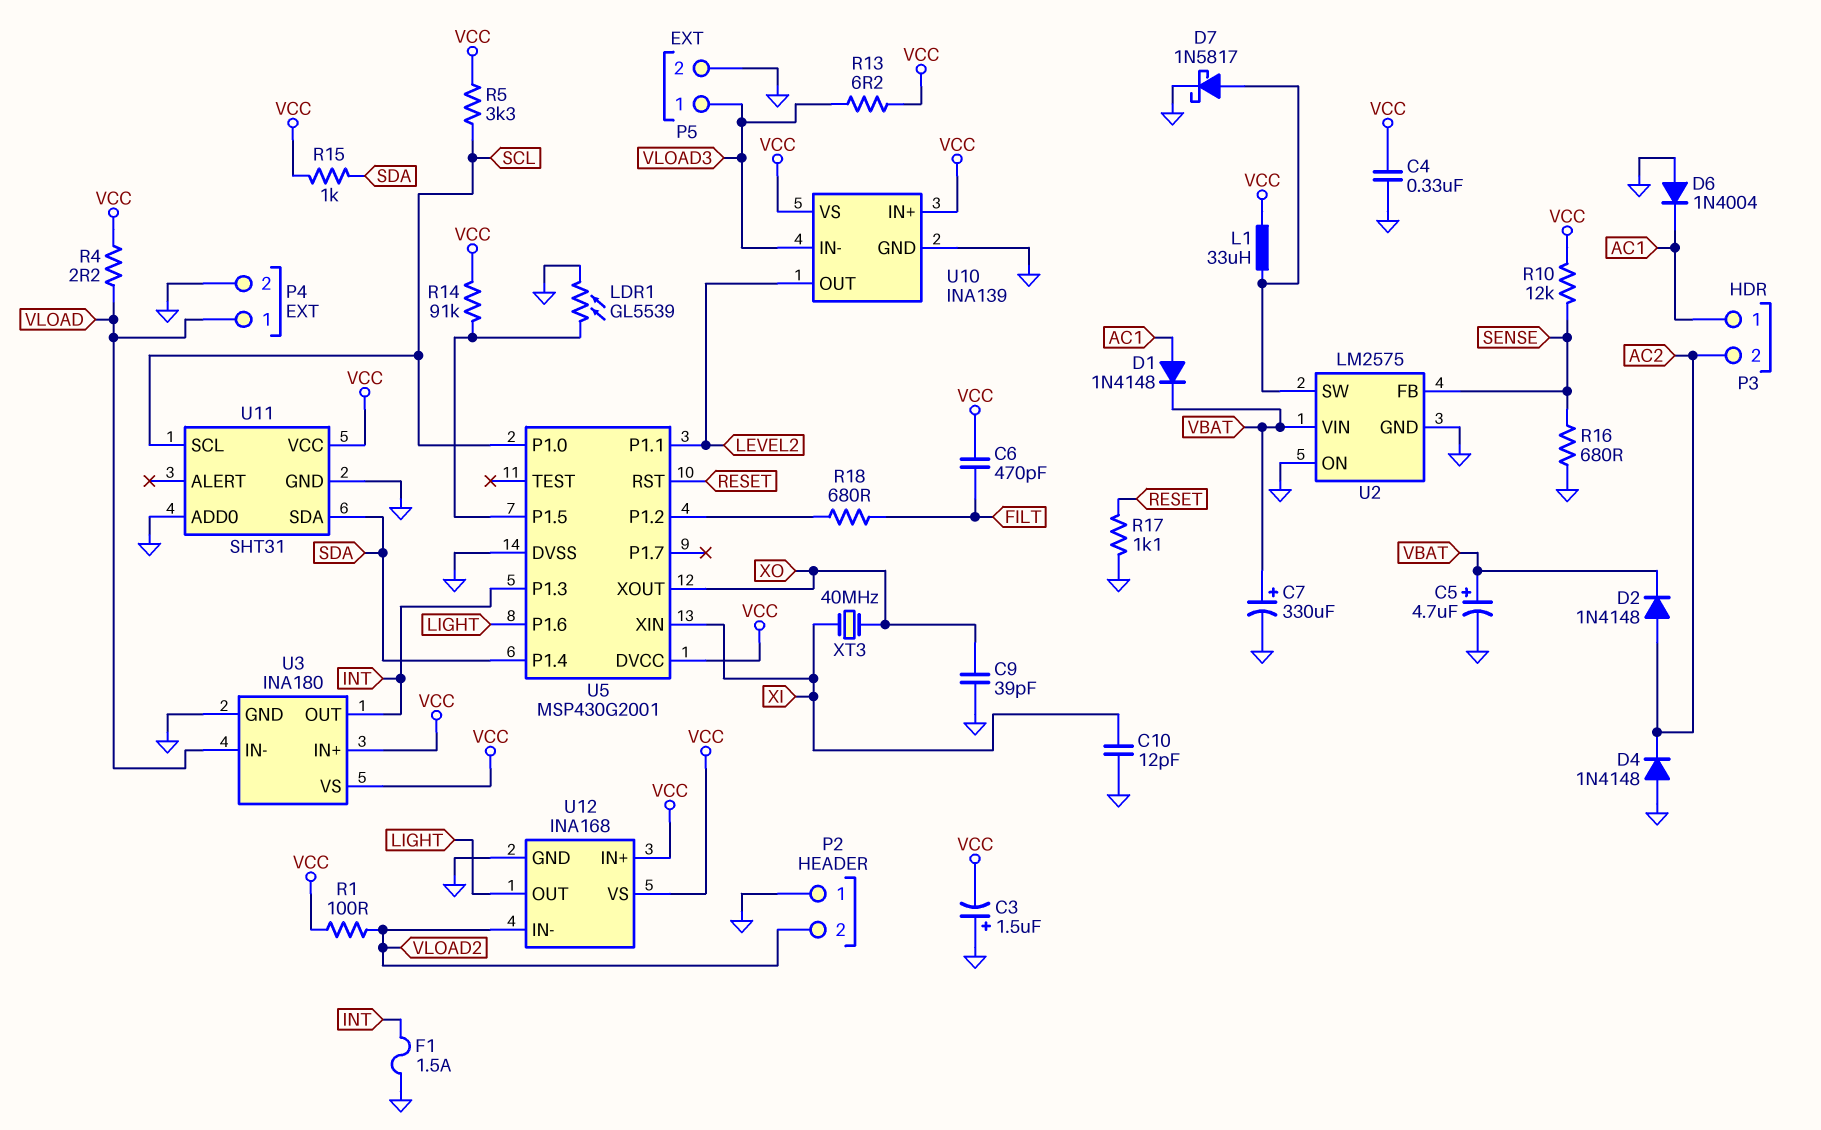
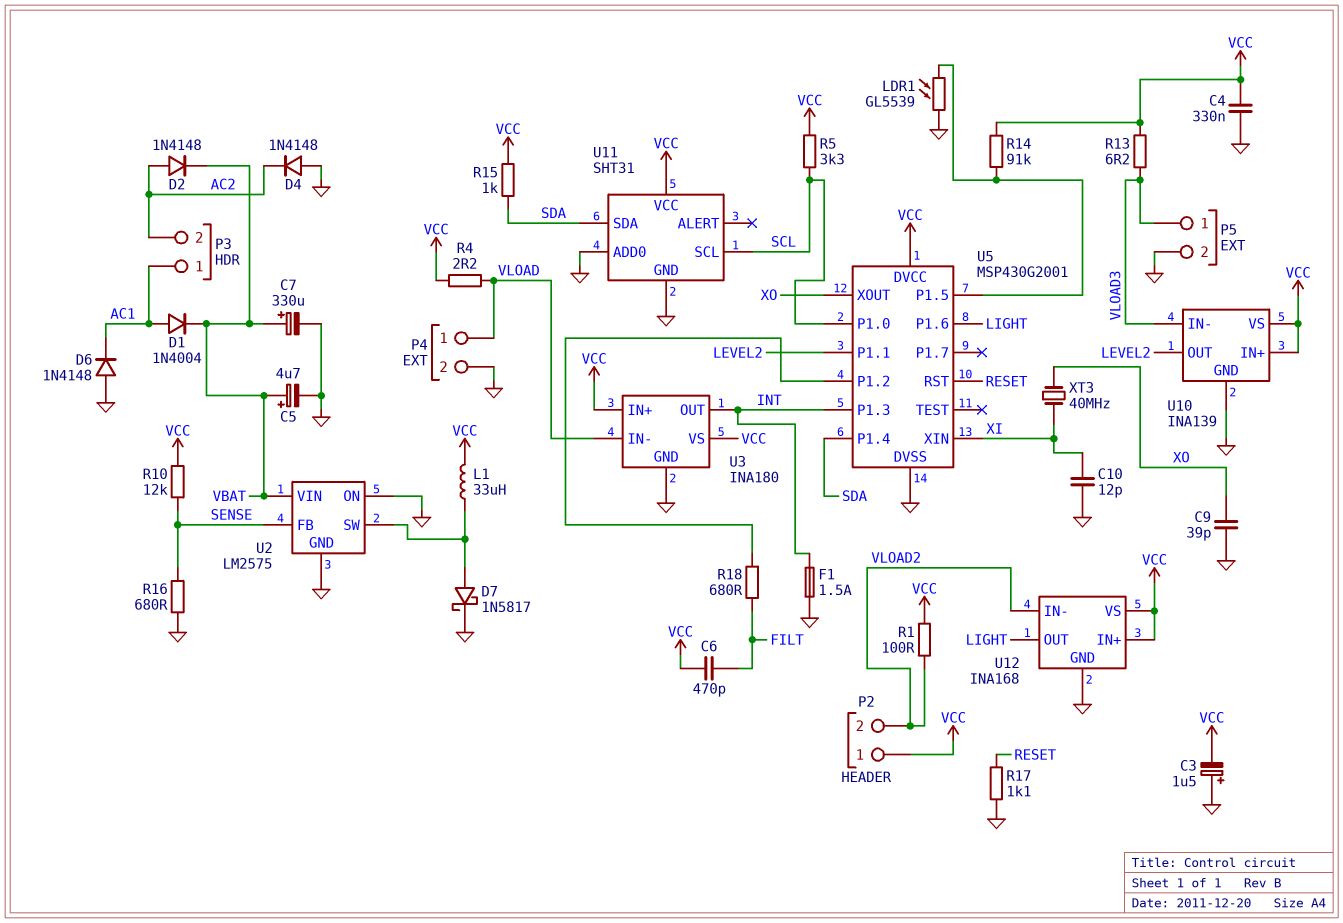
D1: diode 1N4148 (A AC1, K VBAT) -> diode 1N4004 (A AC1, K VBAT)
D6: diode 1N4004 (A GND, K AC1) -> diode 1N4148 (A GND, K AC1)
P2 pin 1: GND -> VCC

